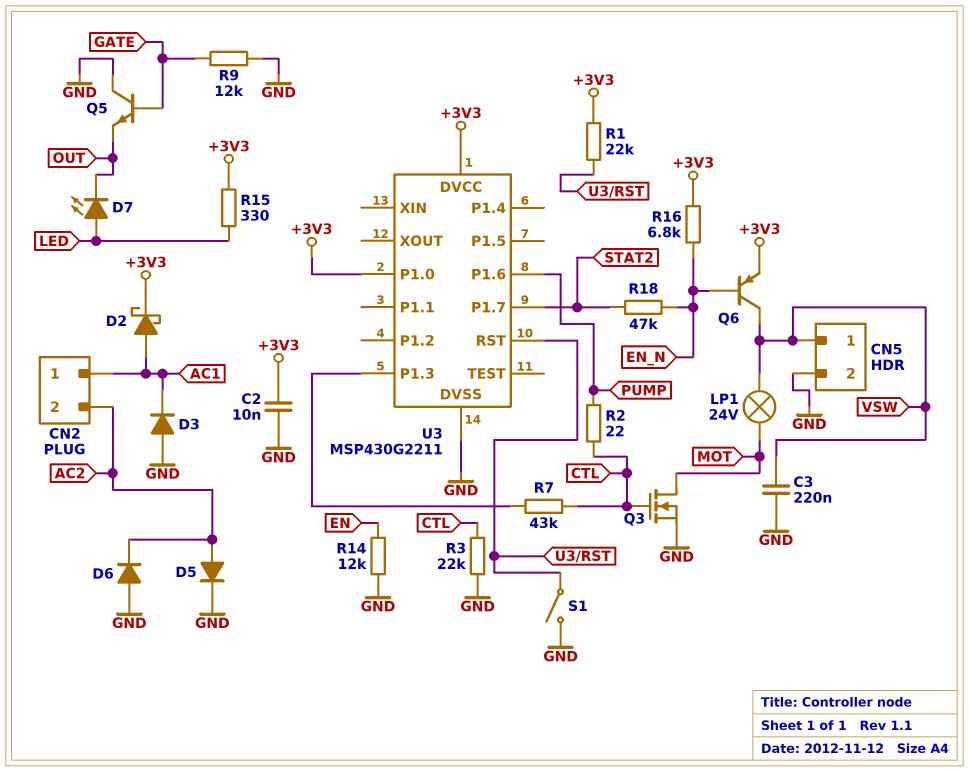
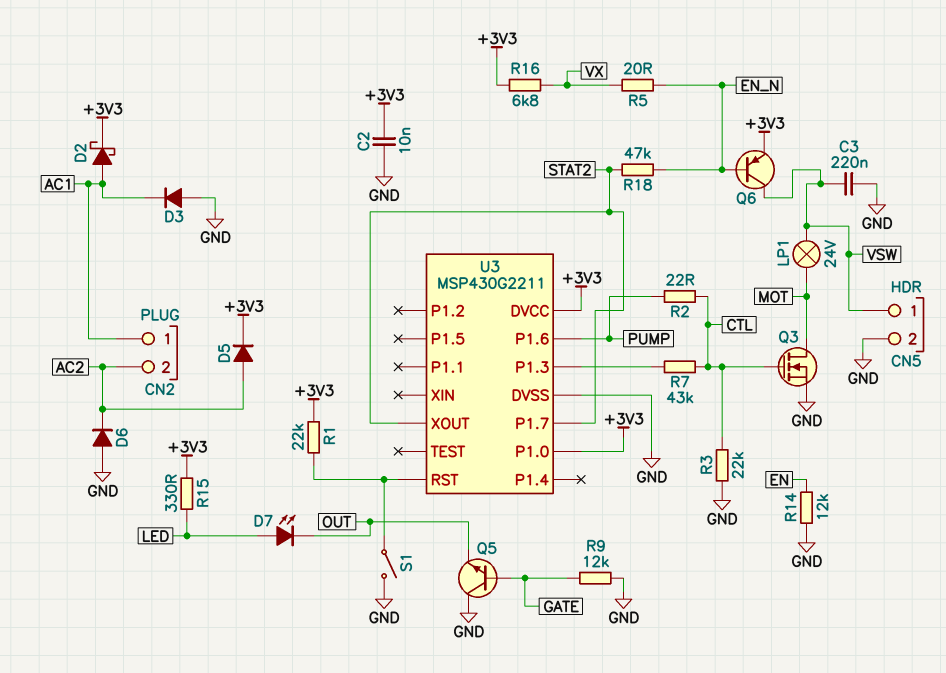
D5: diode (A AC2, K GND) -> diode (A AC2, K +3V3)
R5: none -> 20 (EN_N, VX)
R16: 6.8k (+3V3, EN_N) -> 6.8k (+3V3, VX)
U3 pin XOUT: none -> STAT2

